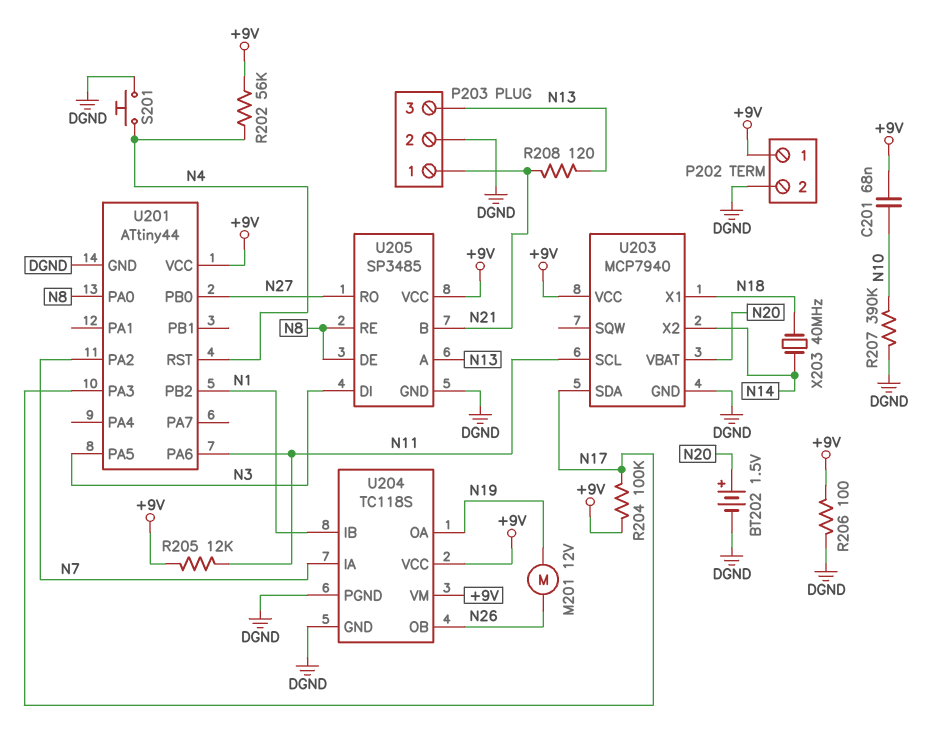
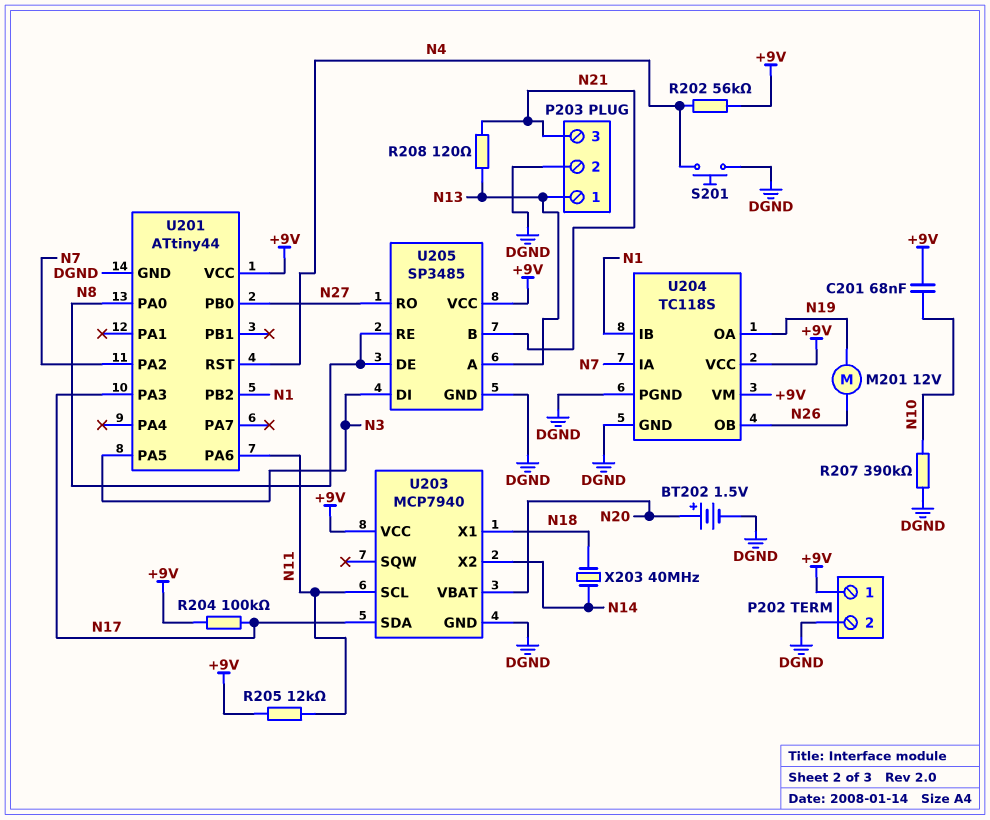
P203 pin 1: N21 -> N13
P203 pin 3: N13 -> N21
R206: 100 (+9V, DGND) -> none

